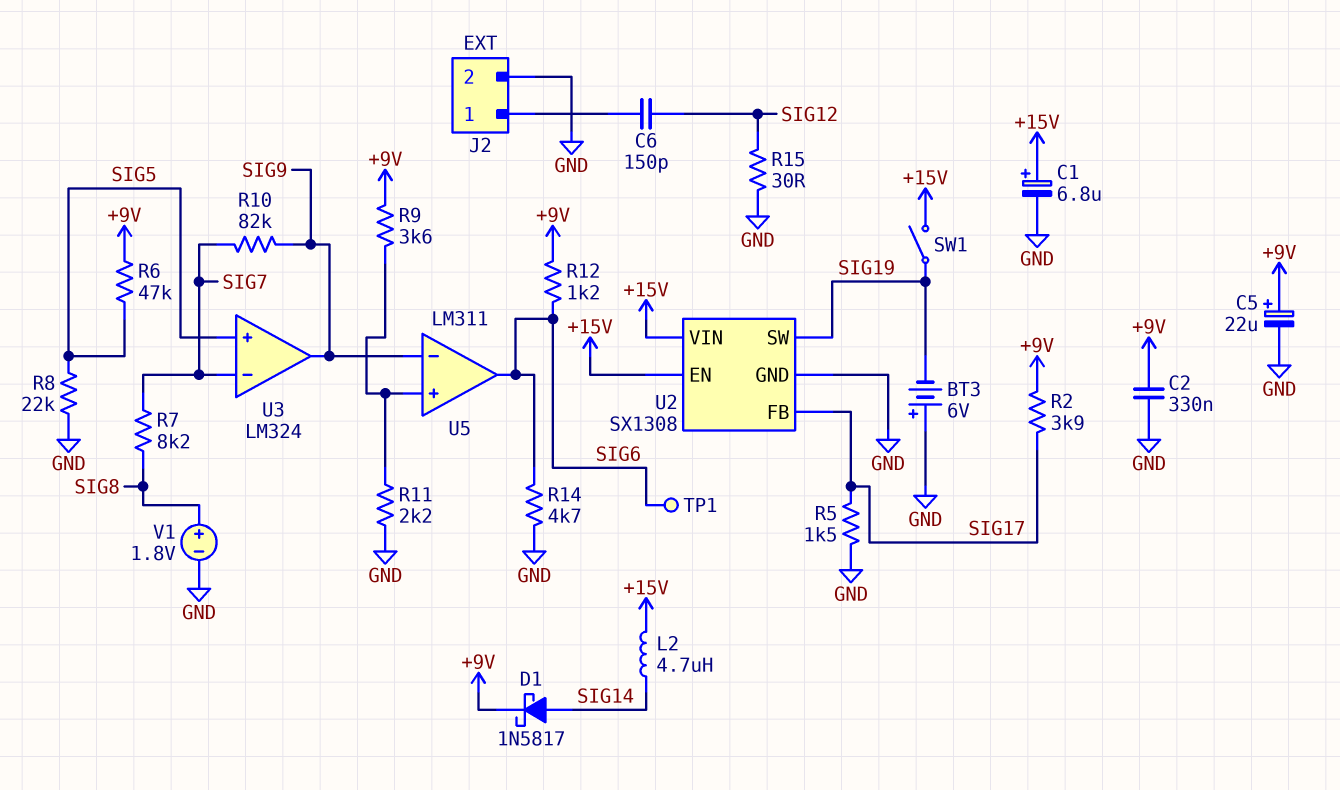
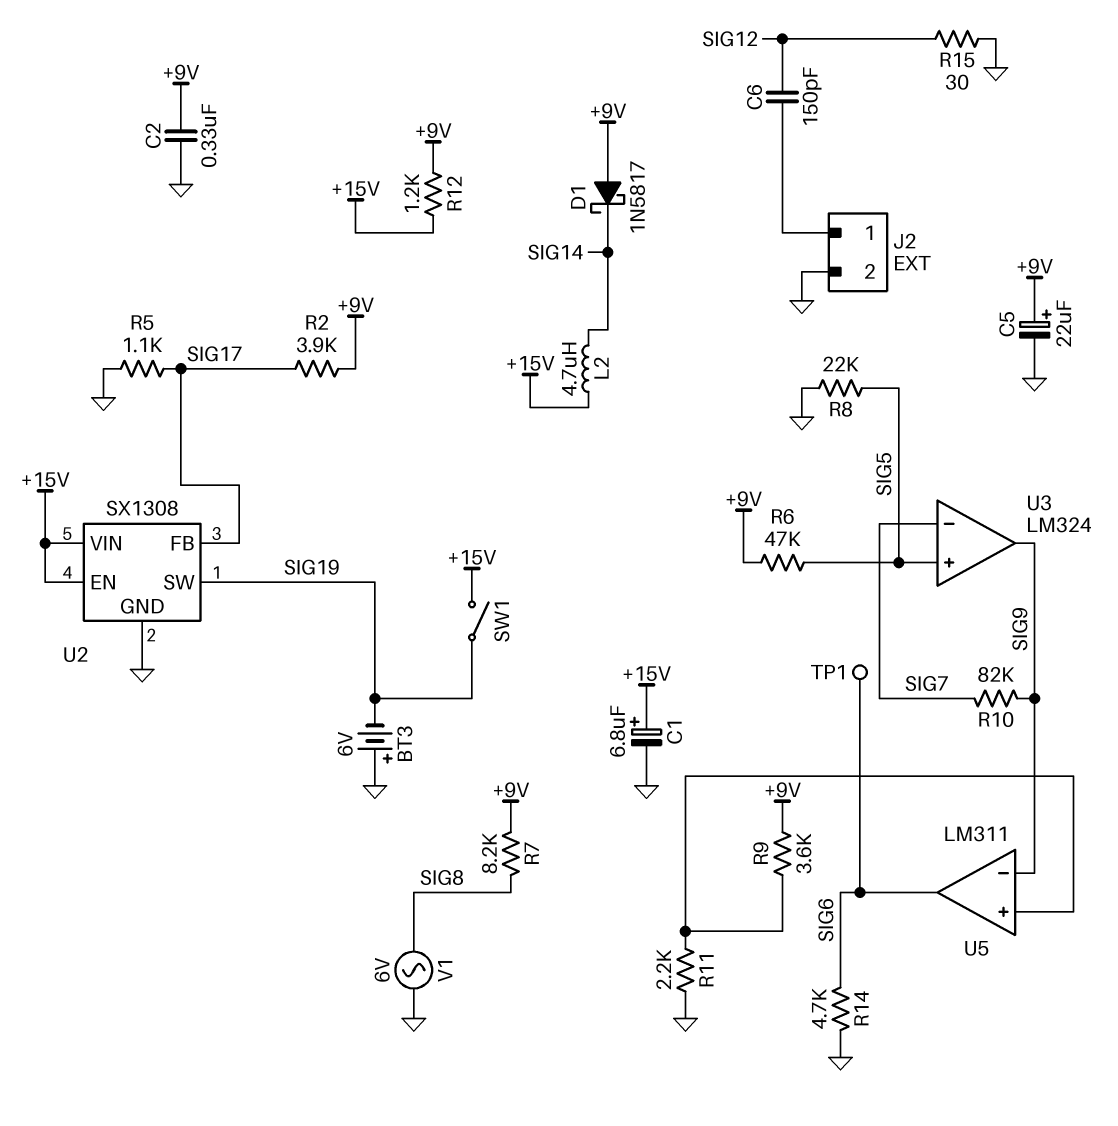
D1: schottky 1N5817 (A SIG14, K +9V) -> schottky 1N5817 (A +9V, K SIG14)
R5: 1.5k (GND, SIG17) -> 1.1k (GND, SIG17)
R7: 8.2k (SIG7, SIG8) -> 8.2k (+9V, SIG8)
R12: 1.2k (+9V, SIG6) -> 1.2k (+9V, +15V)
V1: 1.8V (plus SIG8, minus GND) -> AC 6V (GND, SIG8)

